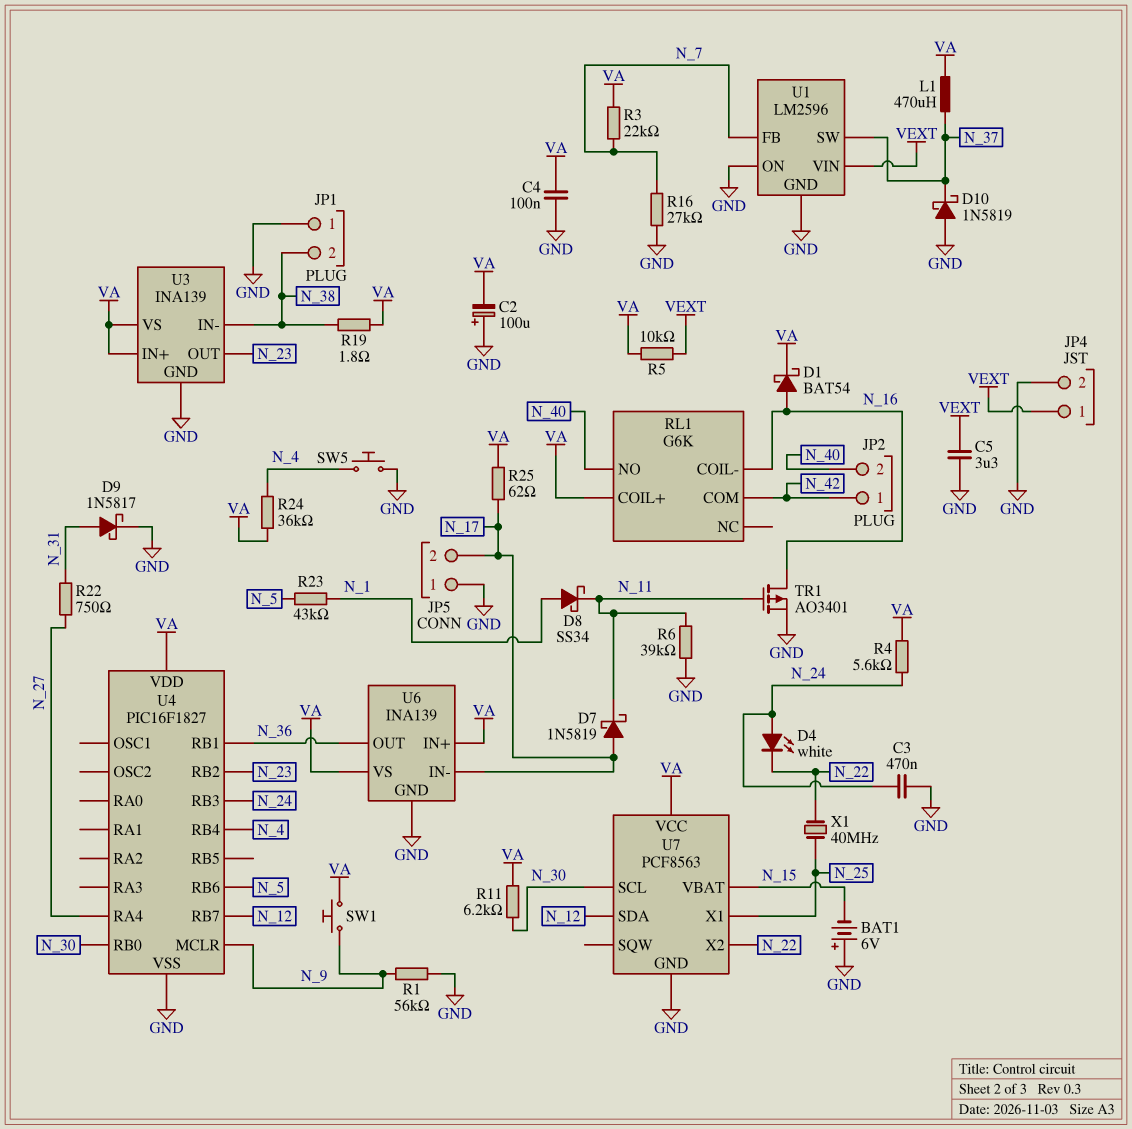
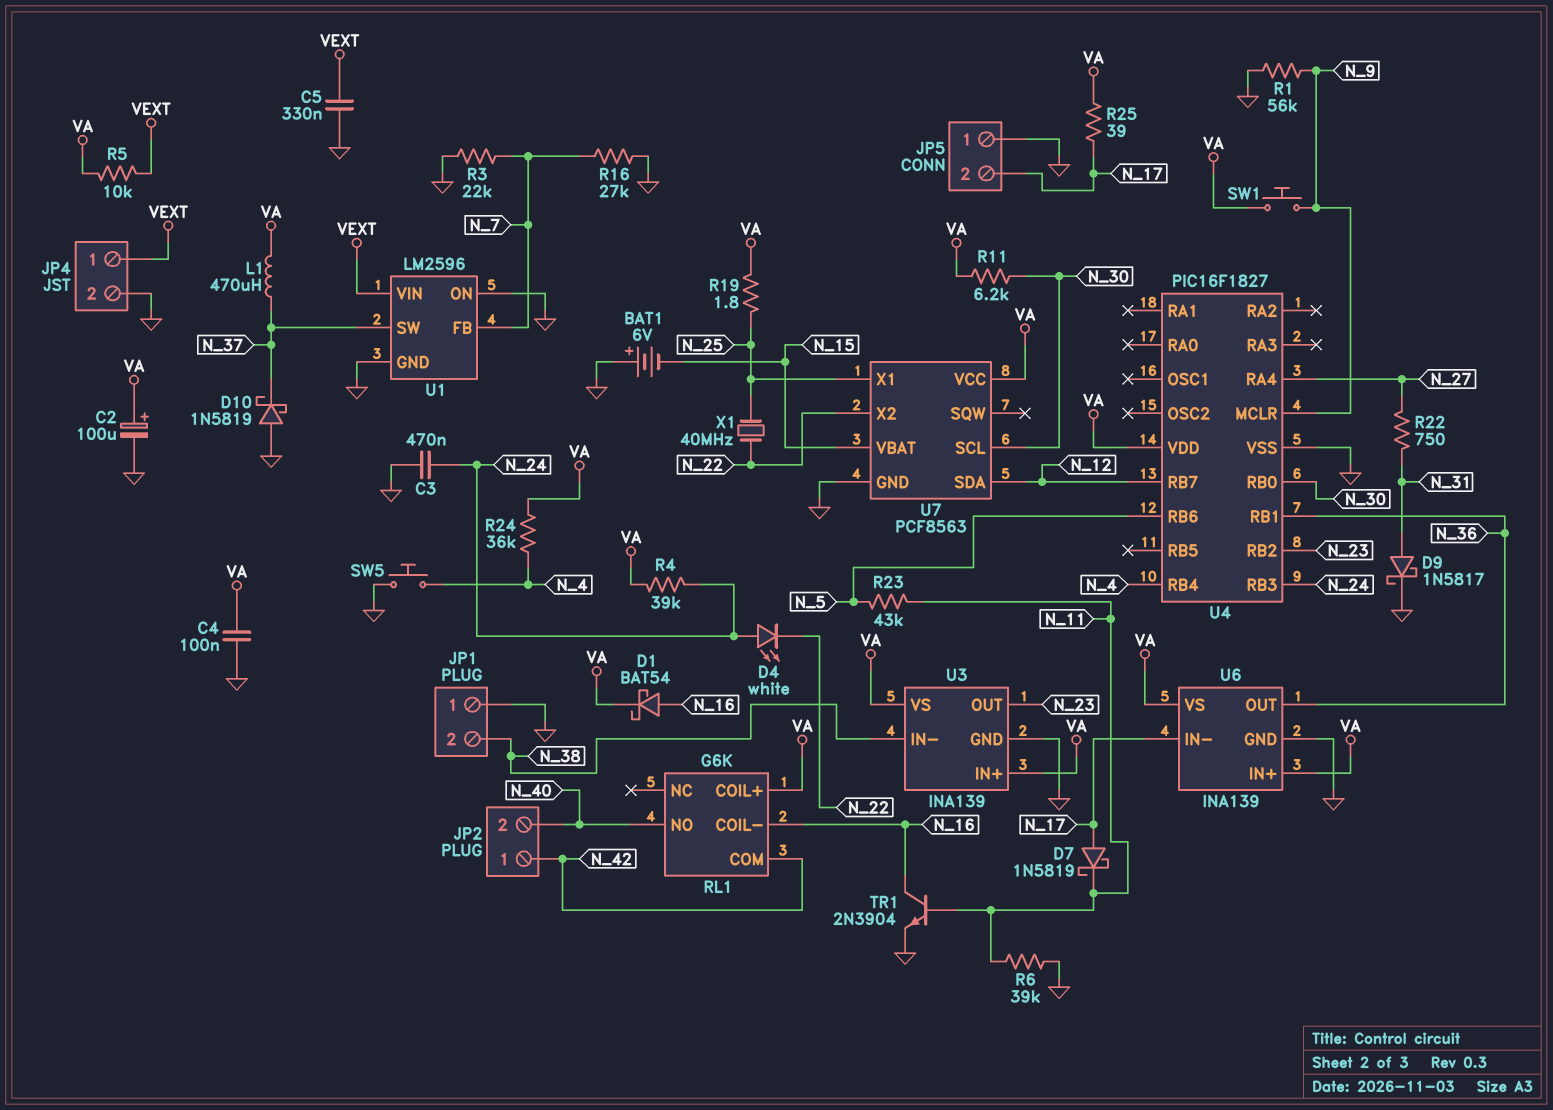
C2: 100uF (plus GND, minus VA) -> 100uF (plus VA, minus GND)
C5: 3.3uF (GND, VEXT) -> 330nF (GND, VEXT)
D8: schottky SS34 (A N_1, K N_11) -> none
R3: 22k (N_7, VA) -> 22k (GND, N_7)
R4: 5.6k (N_24, VA) -> 39k (N_24, VA)
R19: 1.8 (N_38, VA) -> 1.8 (N_25, VA)
R23: 43k (N_1, N_5) -> 43k (N_5, N_11)
R25: 62 (N_17, VA) -> 39 (N_17, VA)
TR1: PMOS AO3401 (G N_11, D N_16, S GND) -> NPN 2N3904 (B N_11, C N_16, E GND)

